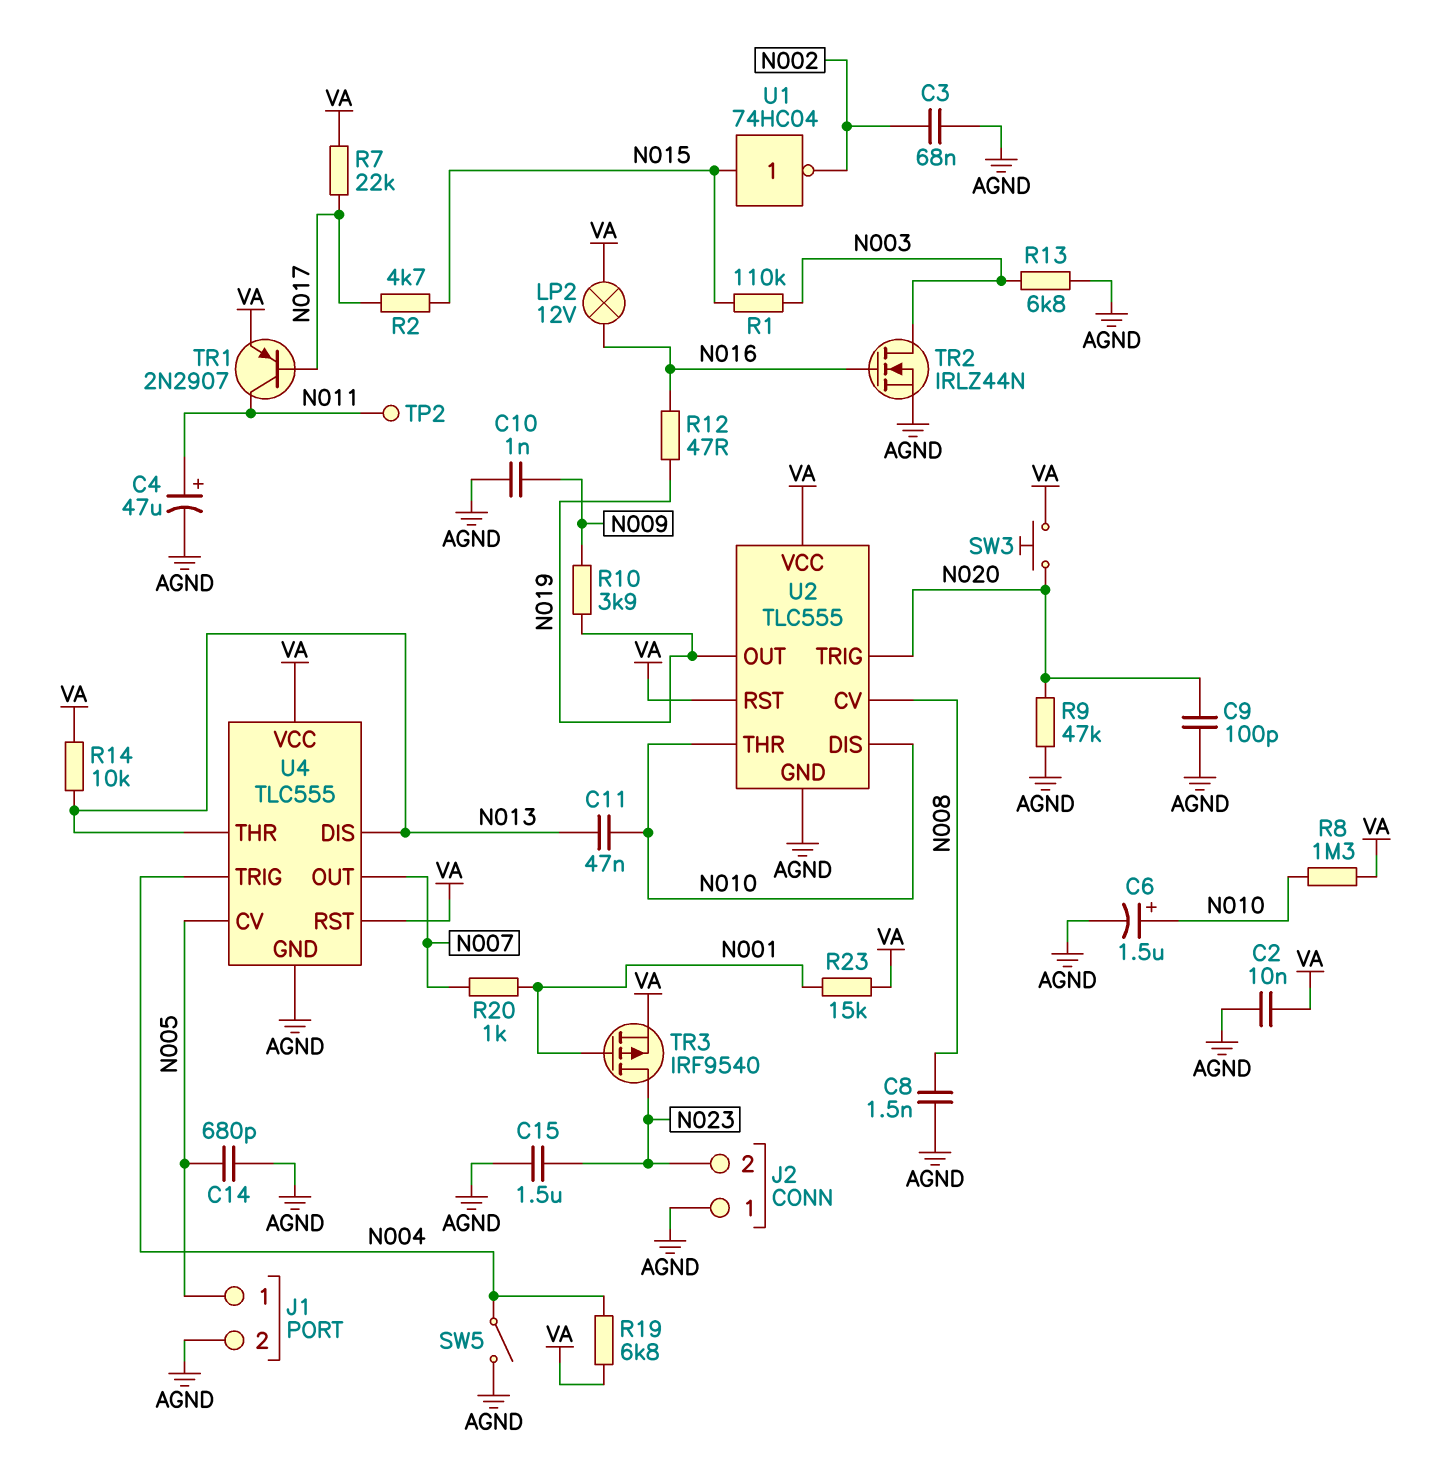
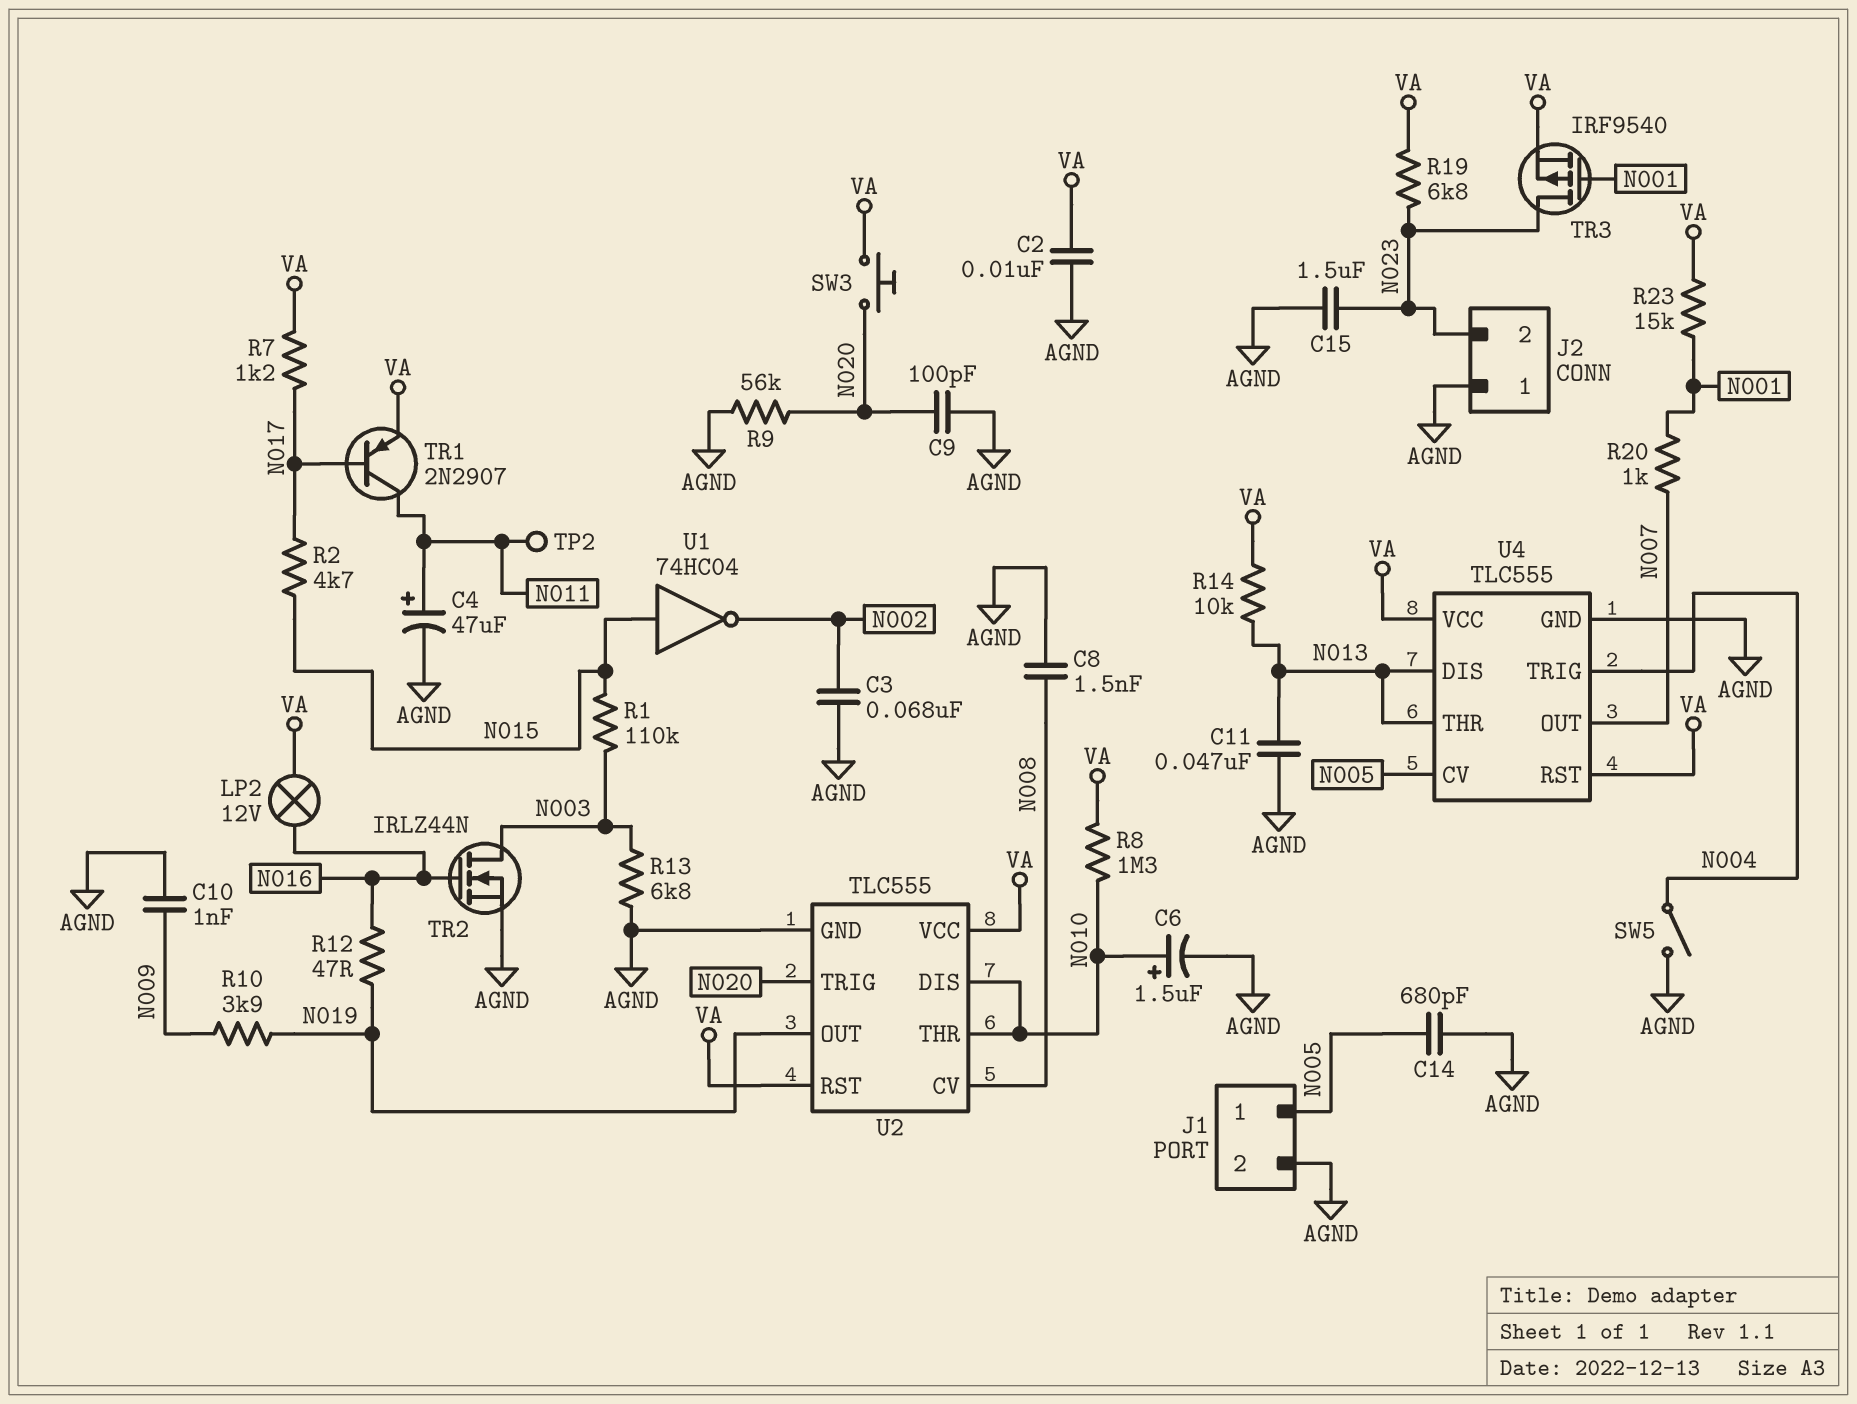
C11: 47nF (N010, N013) -> 47nF (AGND, N013)
R7: 22k (N017, VA) -> 1.2k (N017, VA)
R9: 47k (AGND, N020) -> 56k (AGND, N020)
R19: 6.8k (N004, VA) -> 6.8k (N023, VA)

